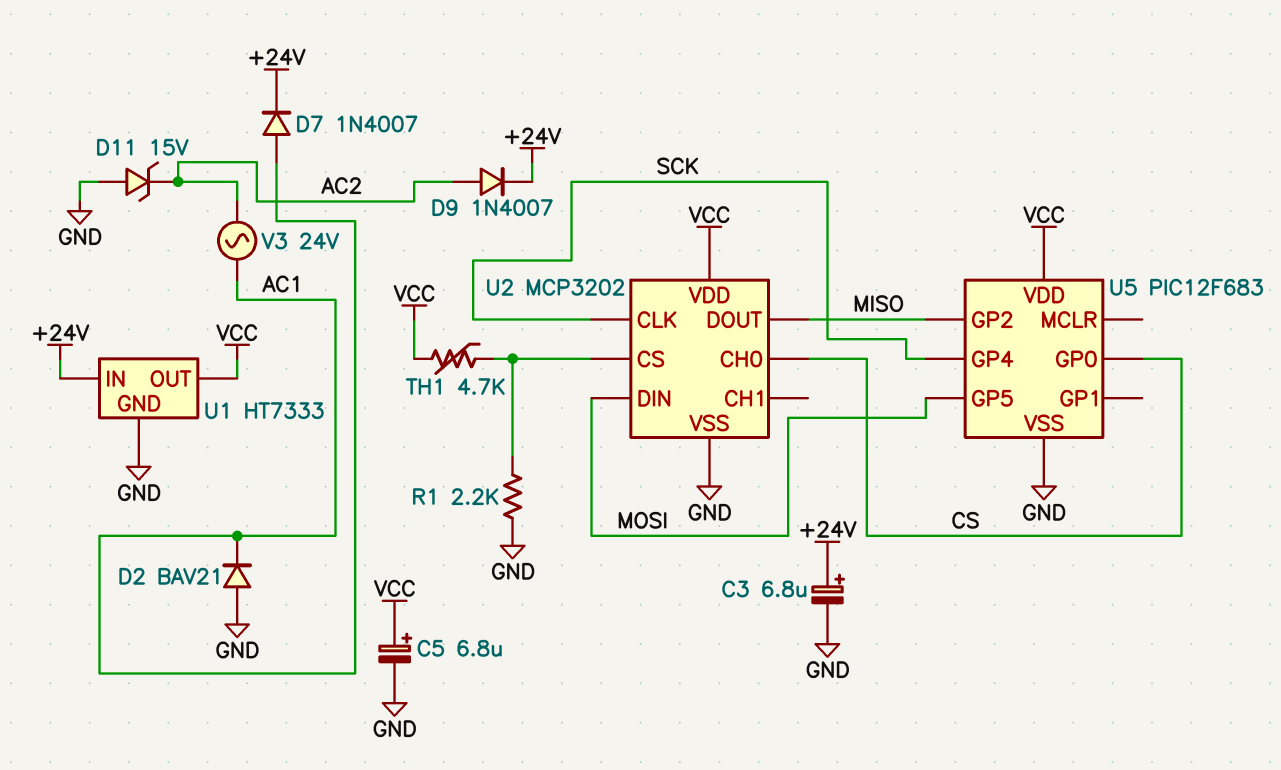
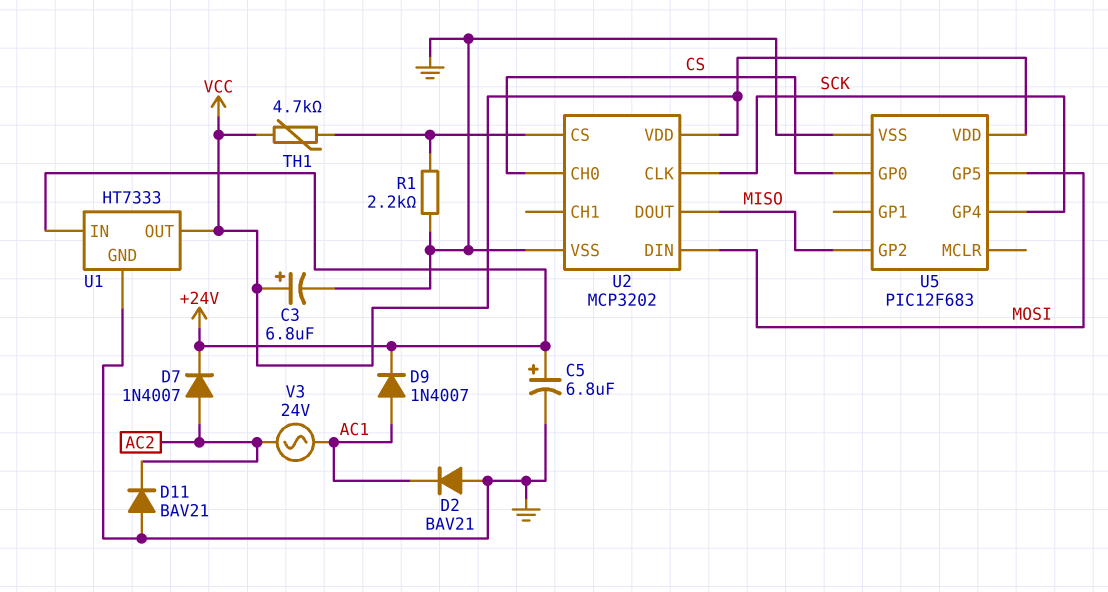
C3: 6.8uF (plus +24V, minus GND) -> 6.8uF (plus VCC, minus GND)
C5: 6.8uF (plus VCC, minus GND) -> 6.8uF (plus +24V, minus GND)
D7: diode 1N4007 (A AC1, K +24V) -> diode 1N4007 (A AC2, K +24V)
D9: diode 1N4007 (A AC2, K +24V) -> diode 1N4007 (A AC1, K +24V)
D11: zener 15V (A GND, K AC2) -> diode BAV21 (A GND, K AC2)

